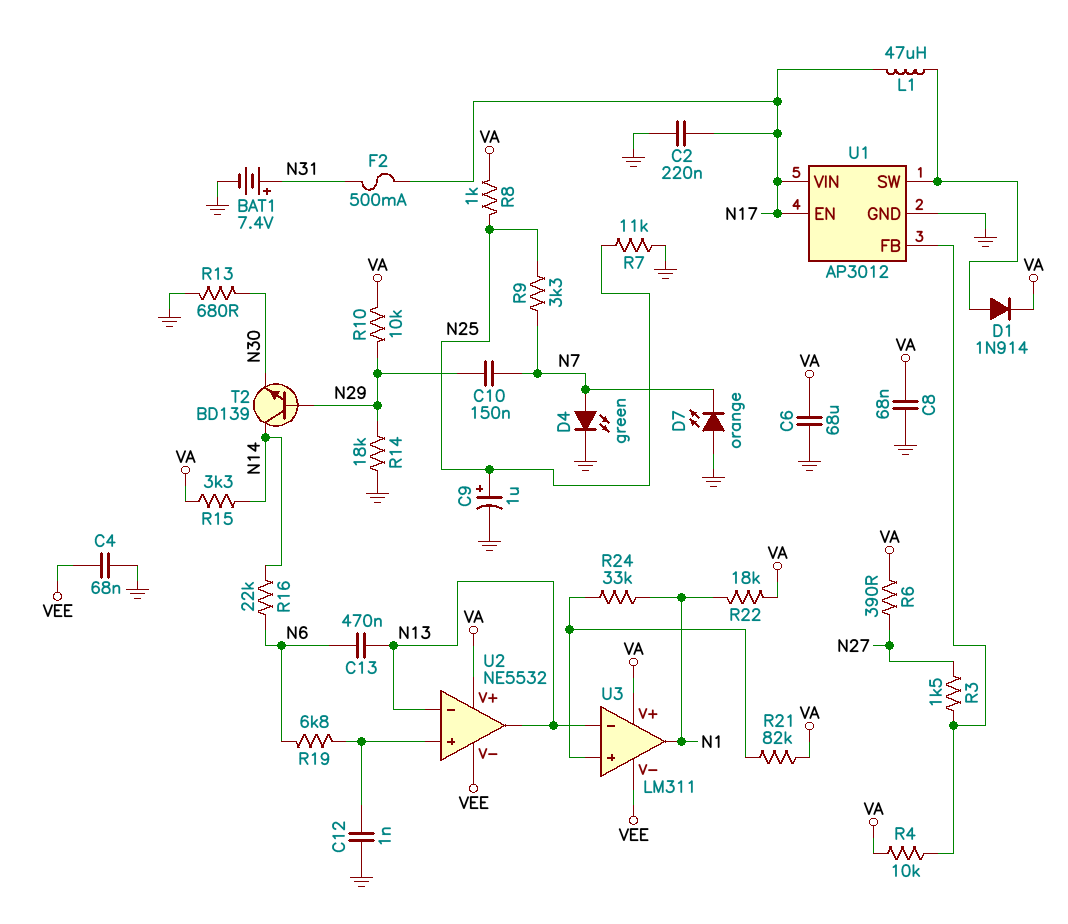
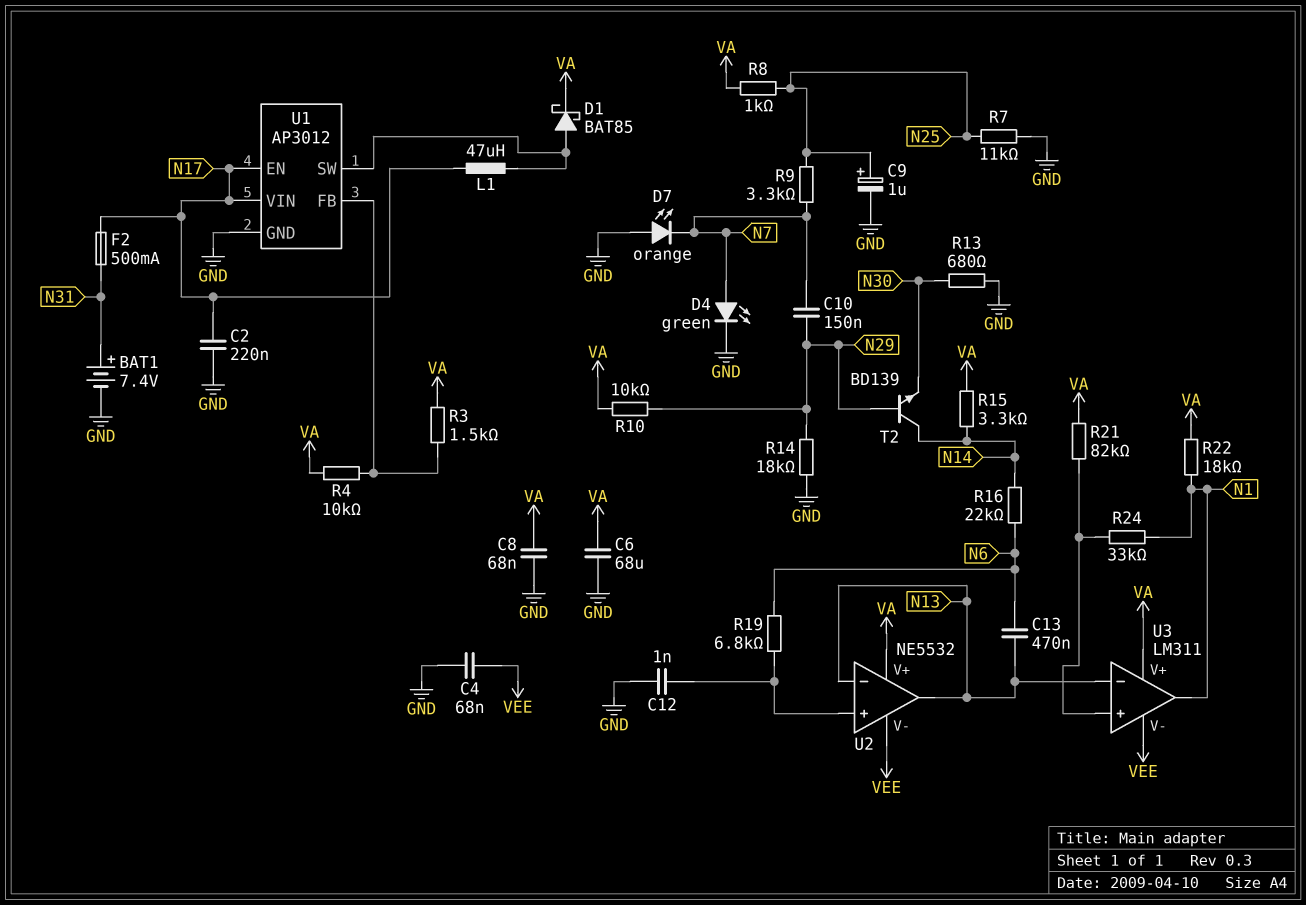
D1: diode 1N914 (A U1/SW, K VA) -> schottky BAT85 (A U1/SW, K VA)
R3: 1.5k (N27, U1/FB) -> 1.5k (U1/FB, VA)
R6: 390 (N27, VA) -> none

